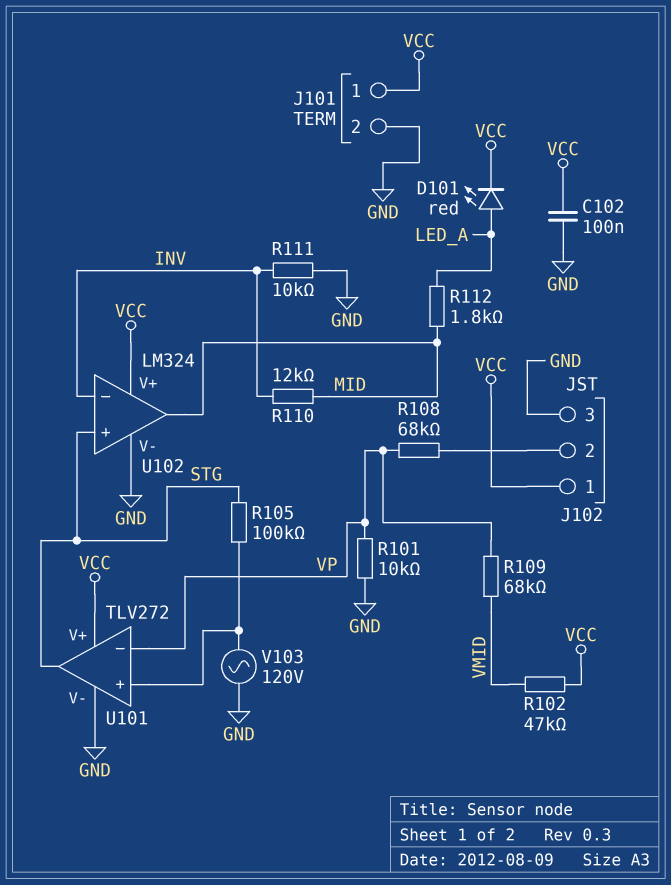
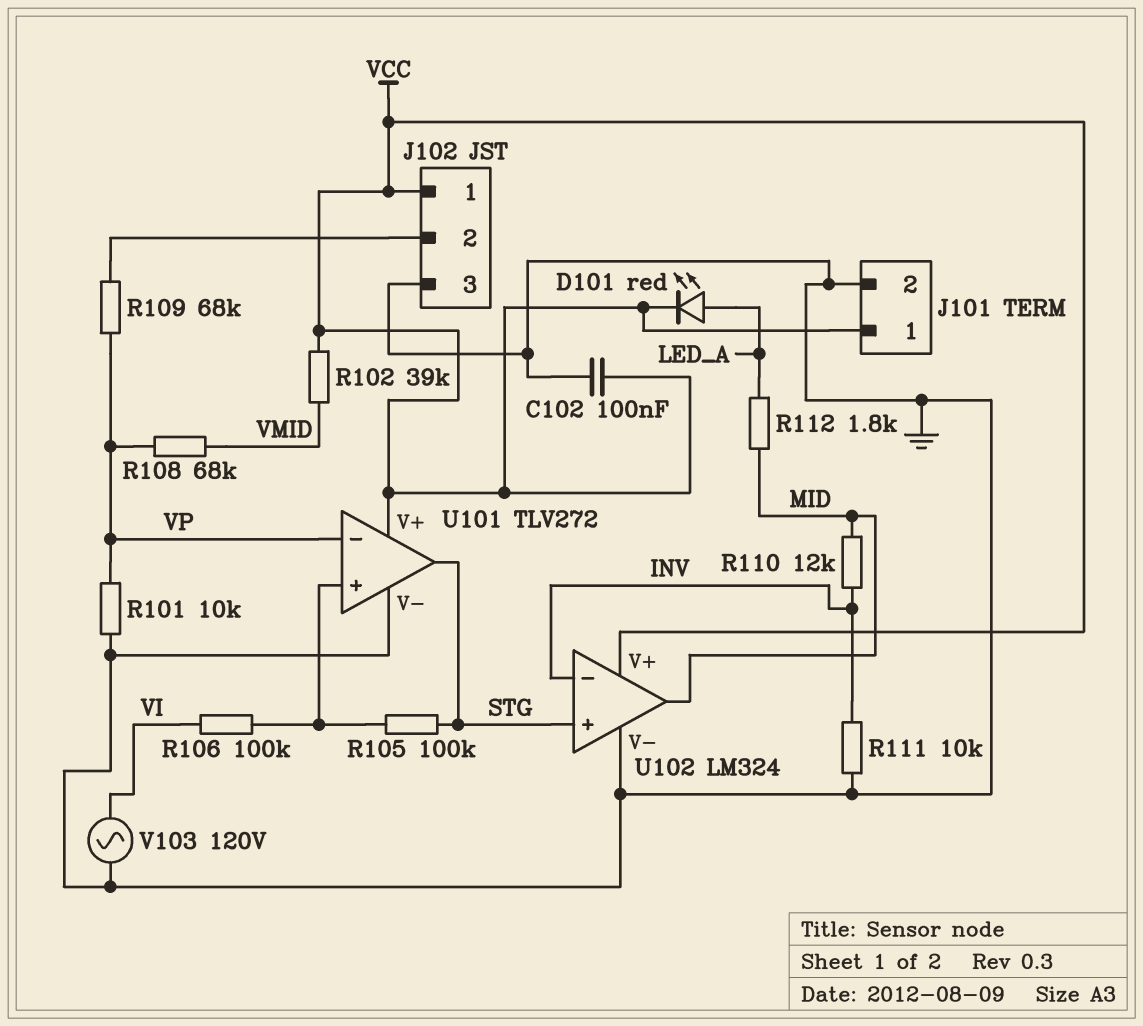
R102: 47k (VCC, VMID) -> 39k (VCC, VMID)
R106: none -> 100k (U101/in+, VI)
R108: 68k (J102/2, VP) -> 68k (VMID, VP)
R109: 68k (VMID, VP) -> 68k (J102/2, VP)
V103: AC 120V (GND, U101/in+) -> AC 120V (GND, VI)

